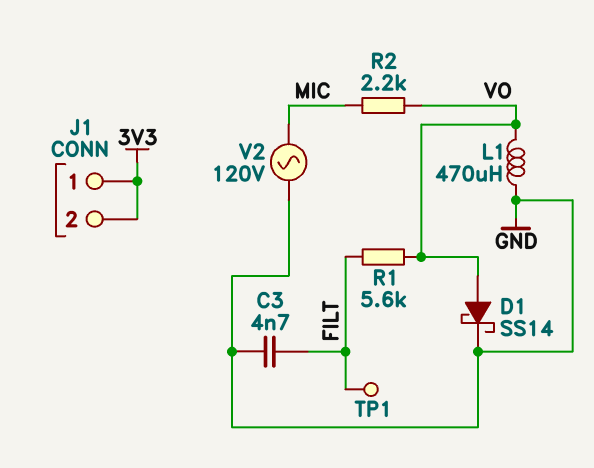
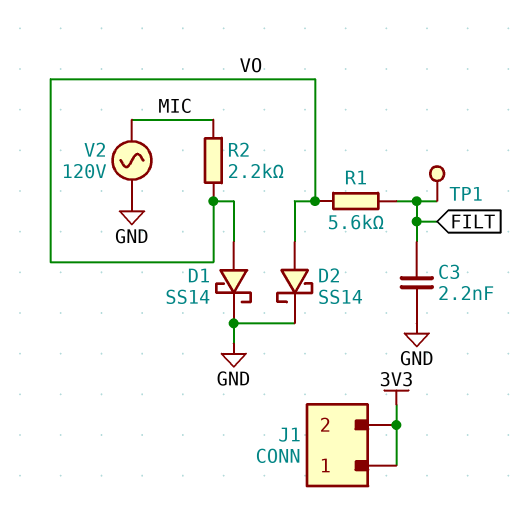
C3: 4.7nF (FILT, GND) -> 2.2nF (FILT, GND)
D2: none -> schottky SS14 (A VO, K GND)
L1: 470uH (GND, VO) -> none

